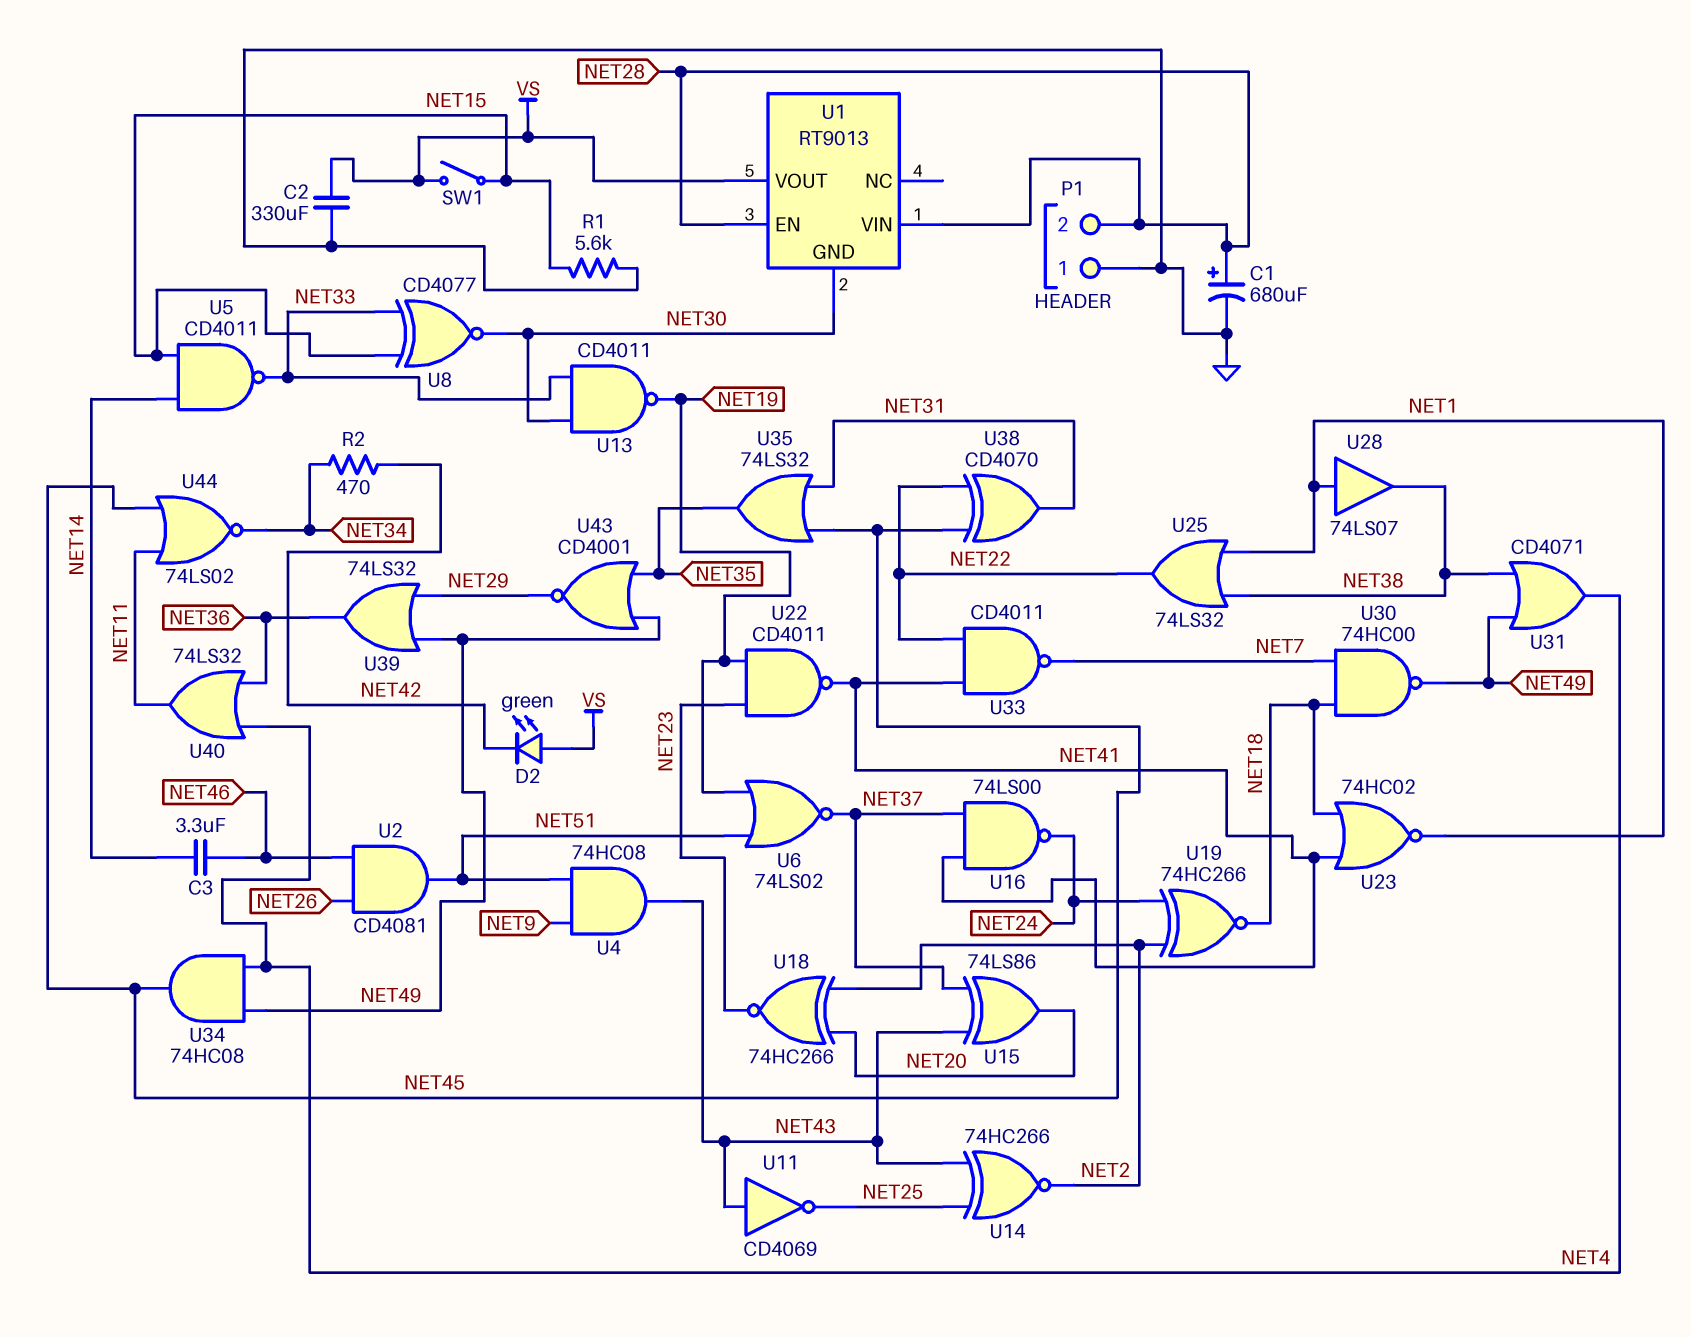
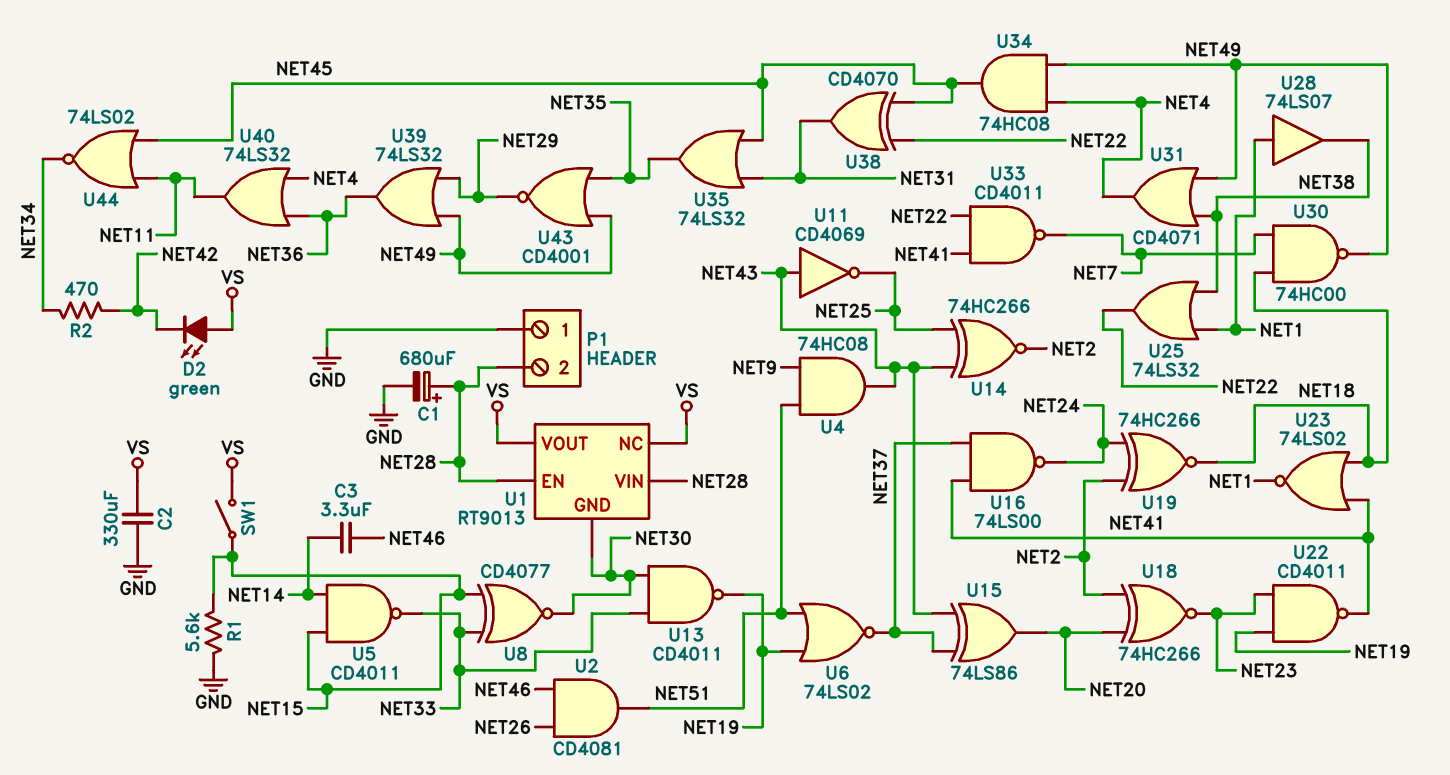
U1 pin NC: none -> VS
U23: NOR 74HC02 (in NET18, in NET41, out NET1) -> NOR 74LS02 (in NET18, in NET41, out NET1)

